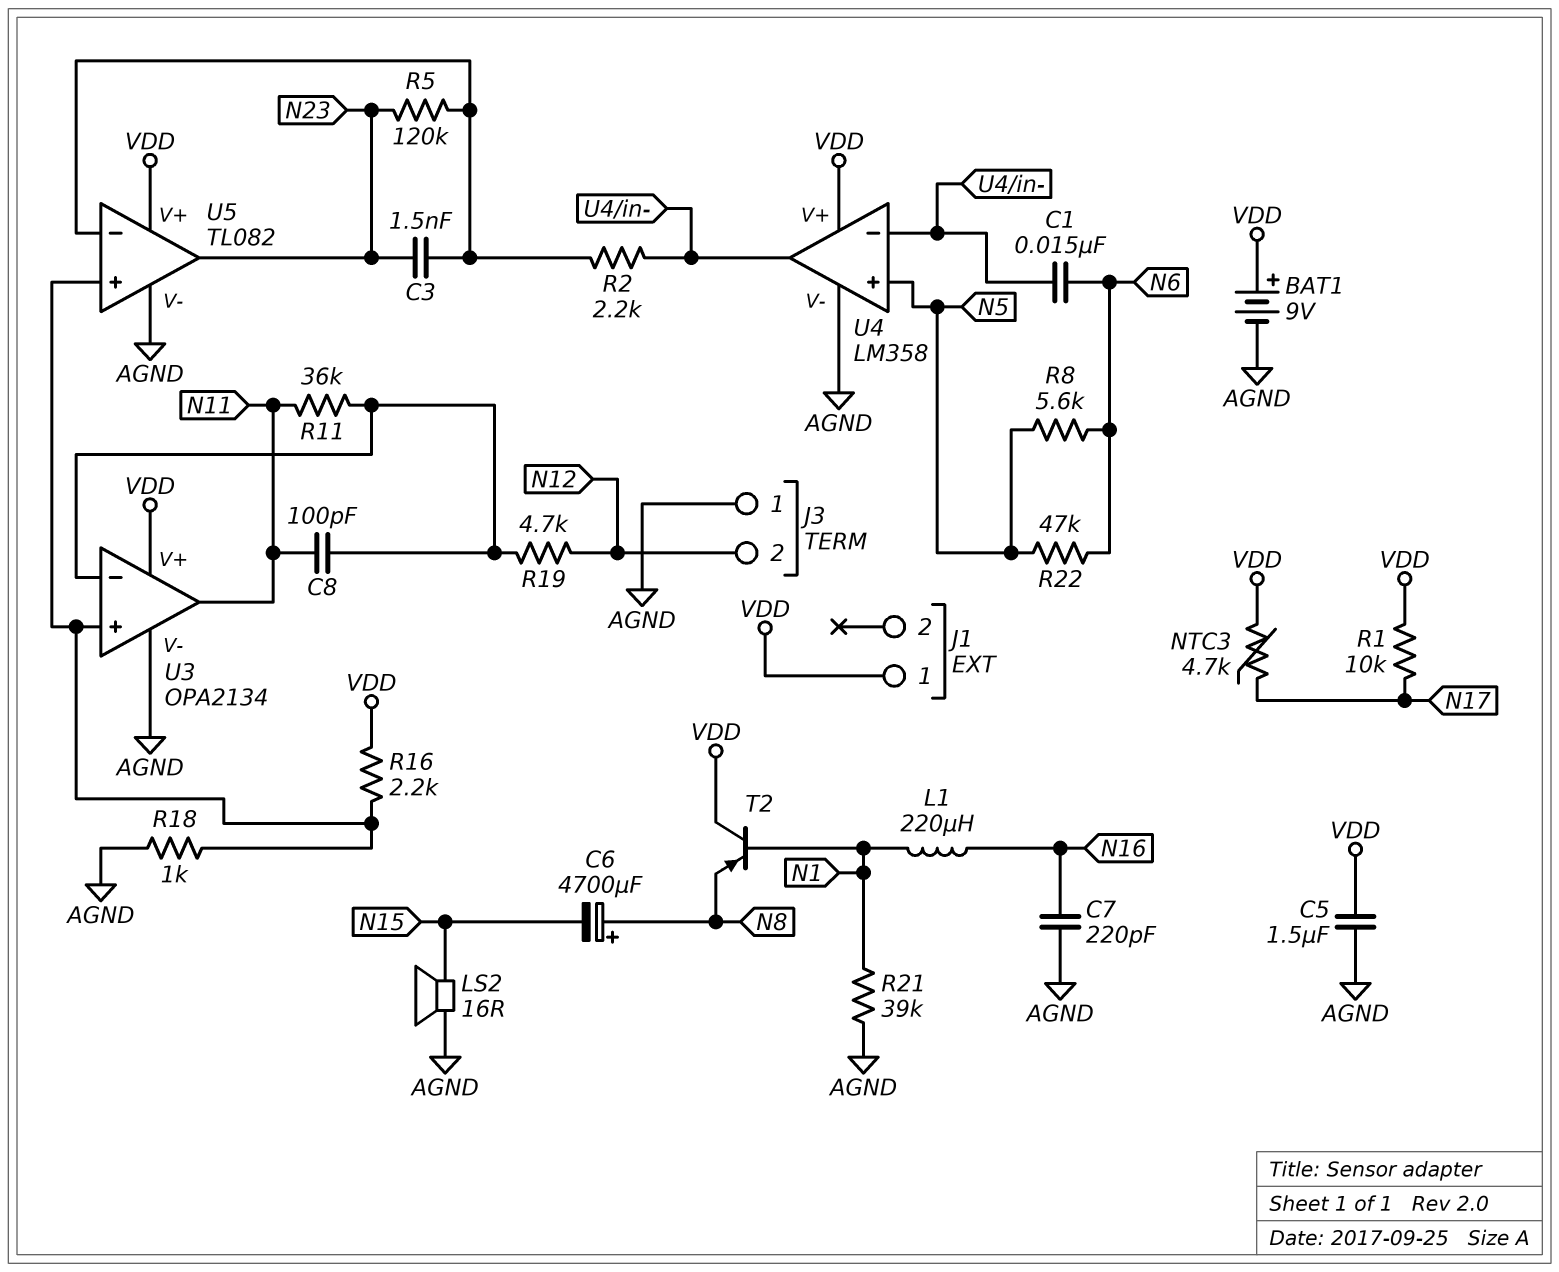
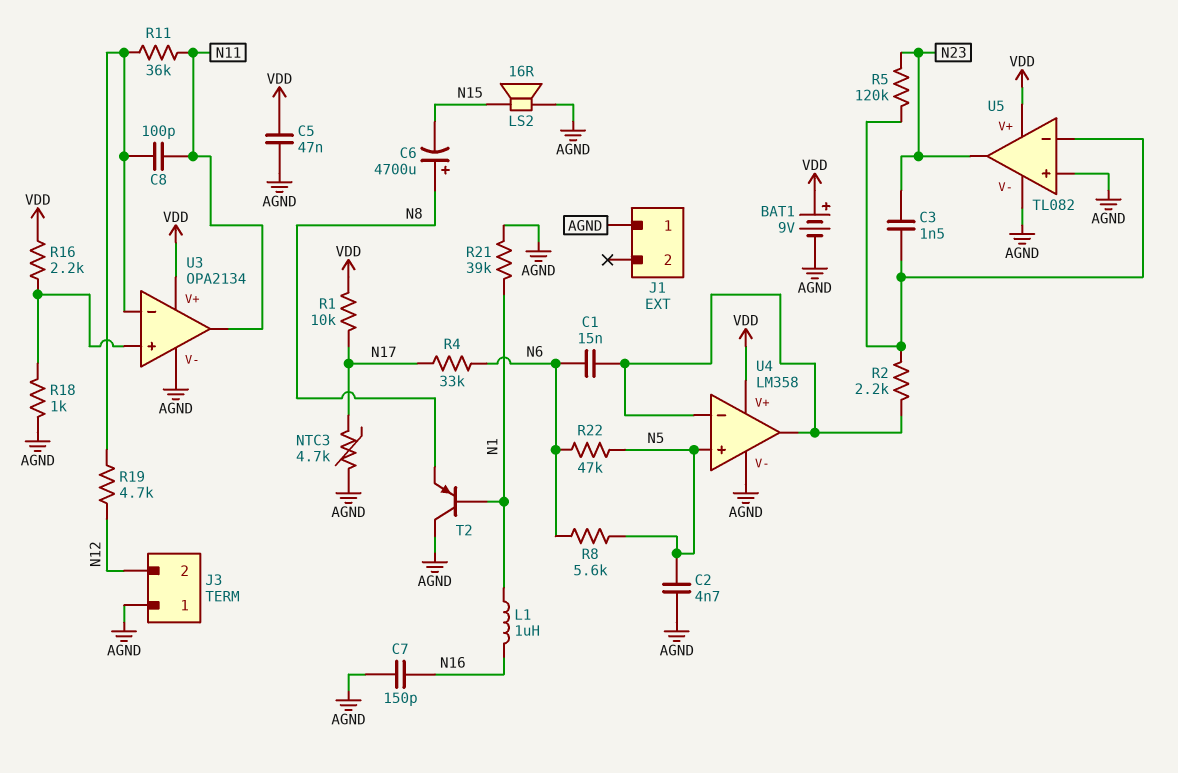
C2: none -> 4.7nF (AGND, N5)
C5: 1.5uF (AGND, VDD) -> 47nF (AGND, VDD)
C7: 220pF (AGND, N16) -> 150pF (AGND, N16)
J1 pin 1: VDD -> AGND
L1: 220uH (N1, N16) -> 1uH (N1, N16)
NTC3: 4.7k (N17, VDD) -> 4.7k (AGND, N17)
R4: none -> 33k (N6, N17)
T2: PNP (B N1, C VDD, E N8) -> PNP (B N1, C AGND, E N8)
U5 pin in+: U3/in+ -> AGND

